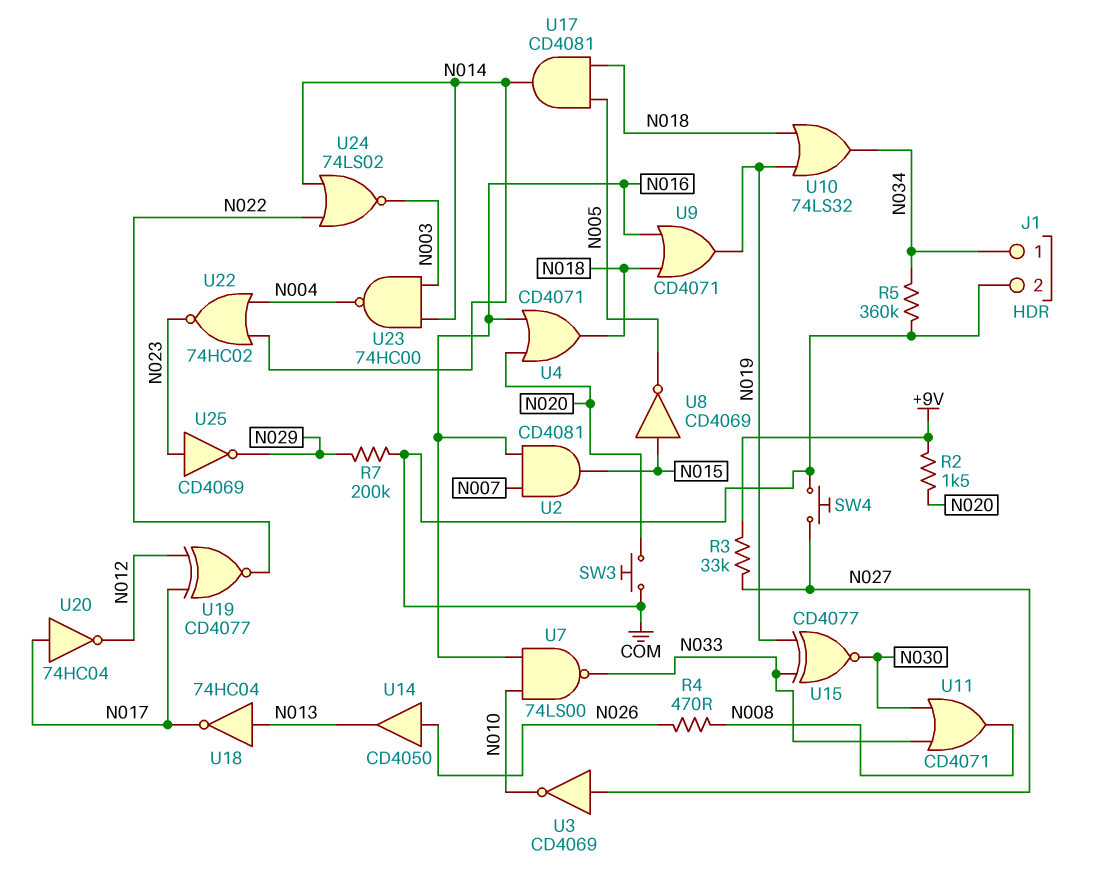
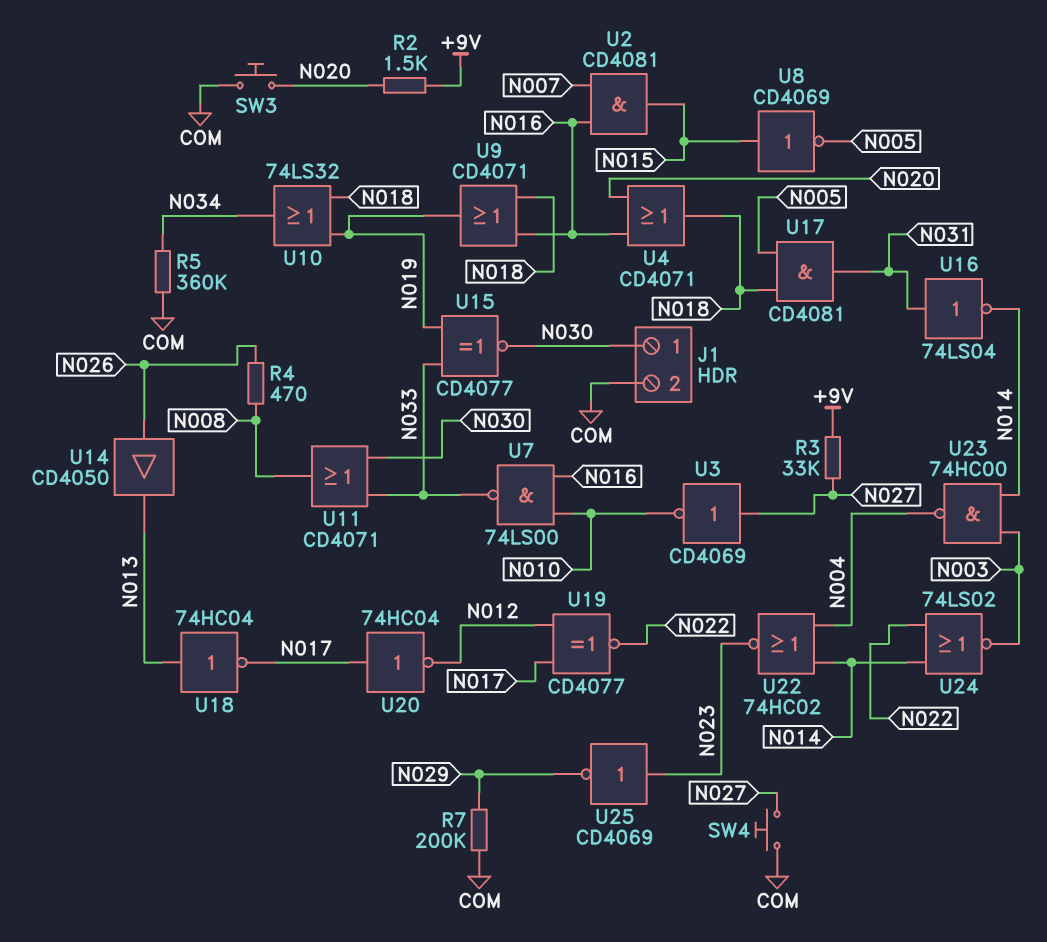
J1 pin 1: N034 -> N030
U16: none -> NOT 74LS04 (in N031, out N014)
U17: AND CD4081 (in N005, in N018, out N014) -> AND CD4081 (in N005, in N018, out N031)

